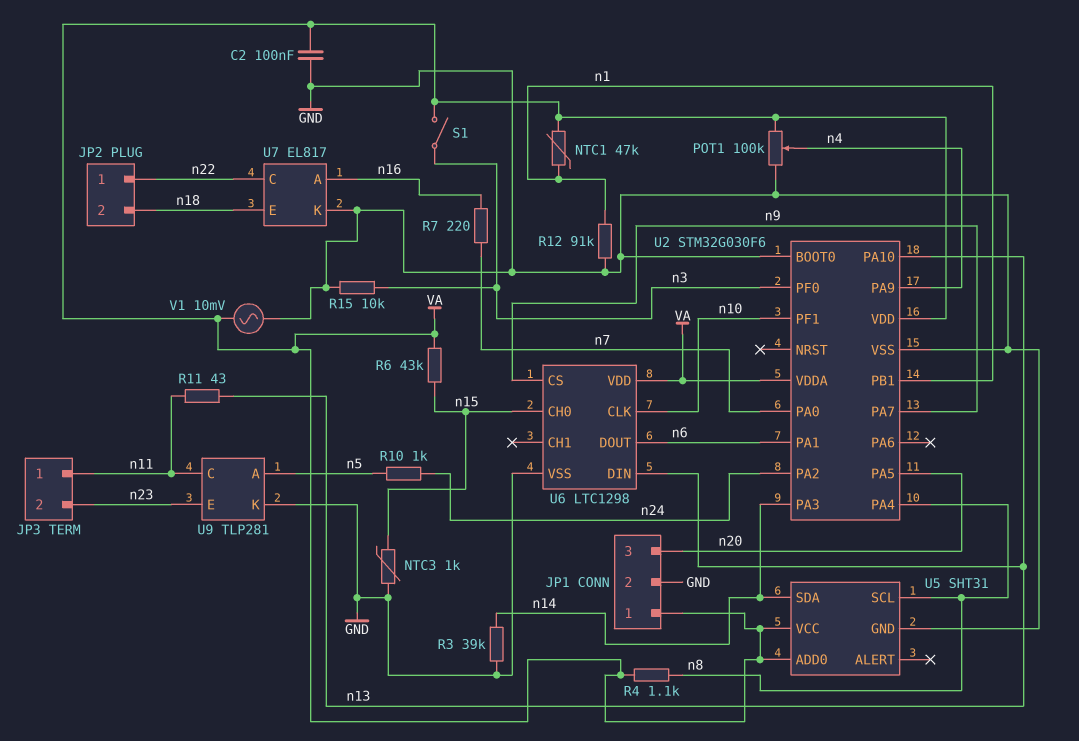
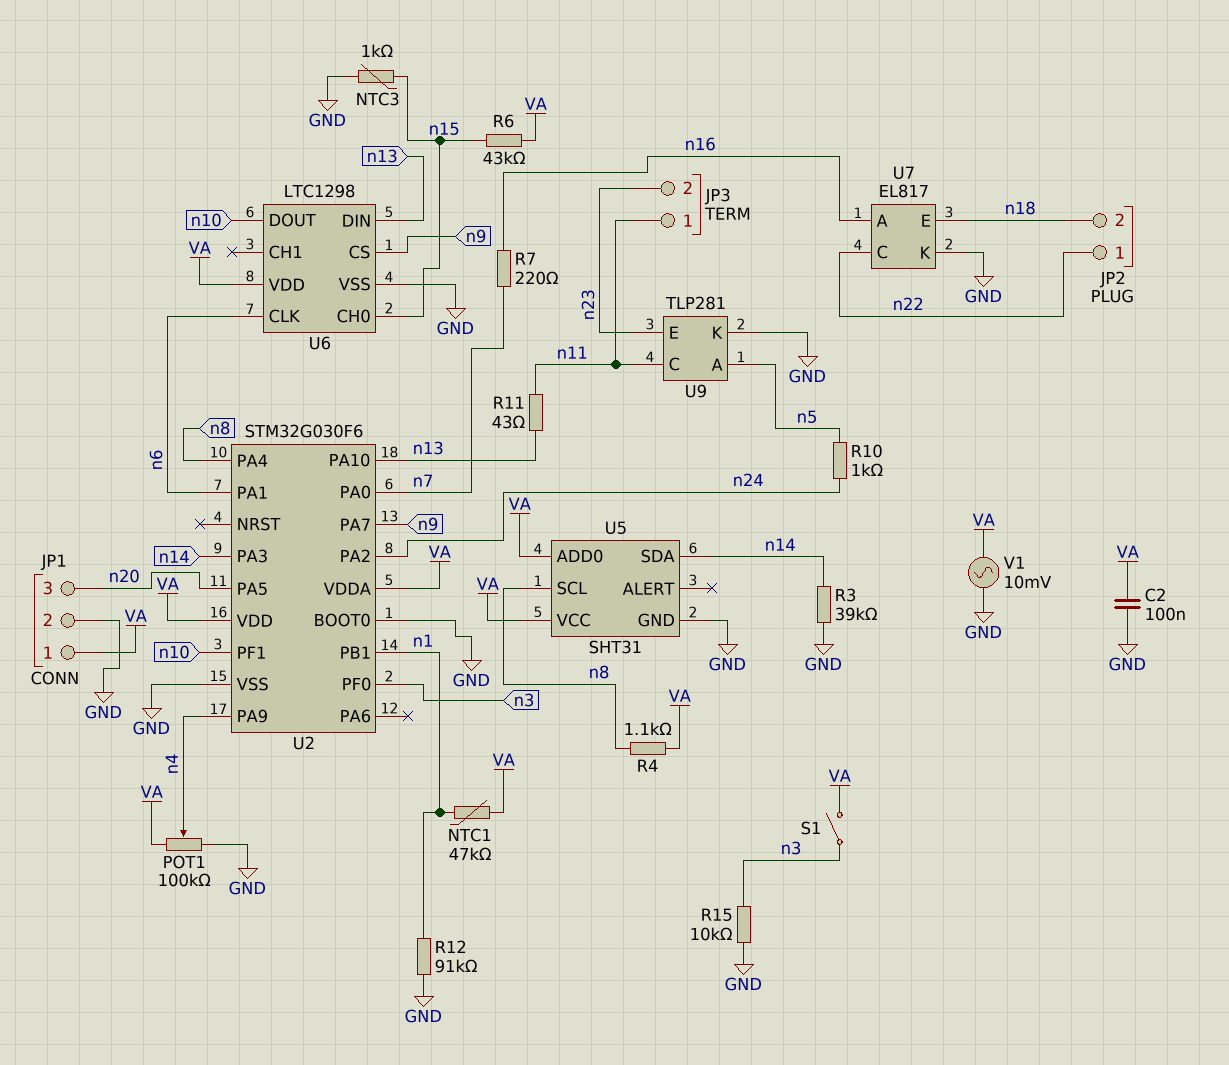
U6 pin CLK: n10 -> n6
U6 pin DOUT: n6 -> n10

